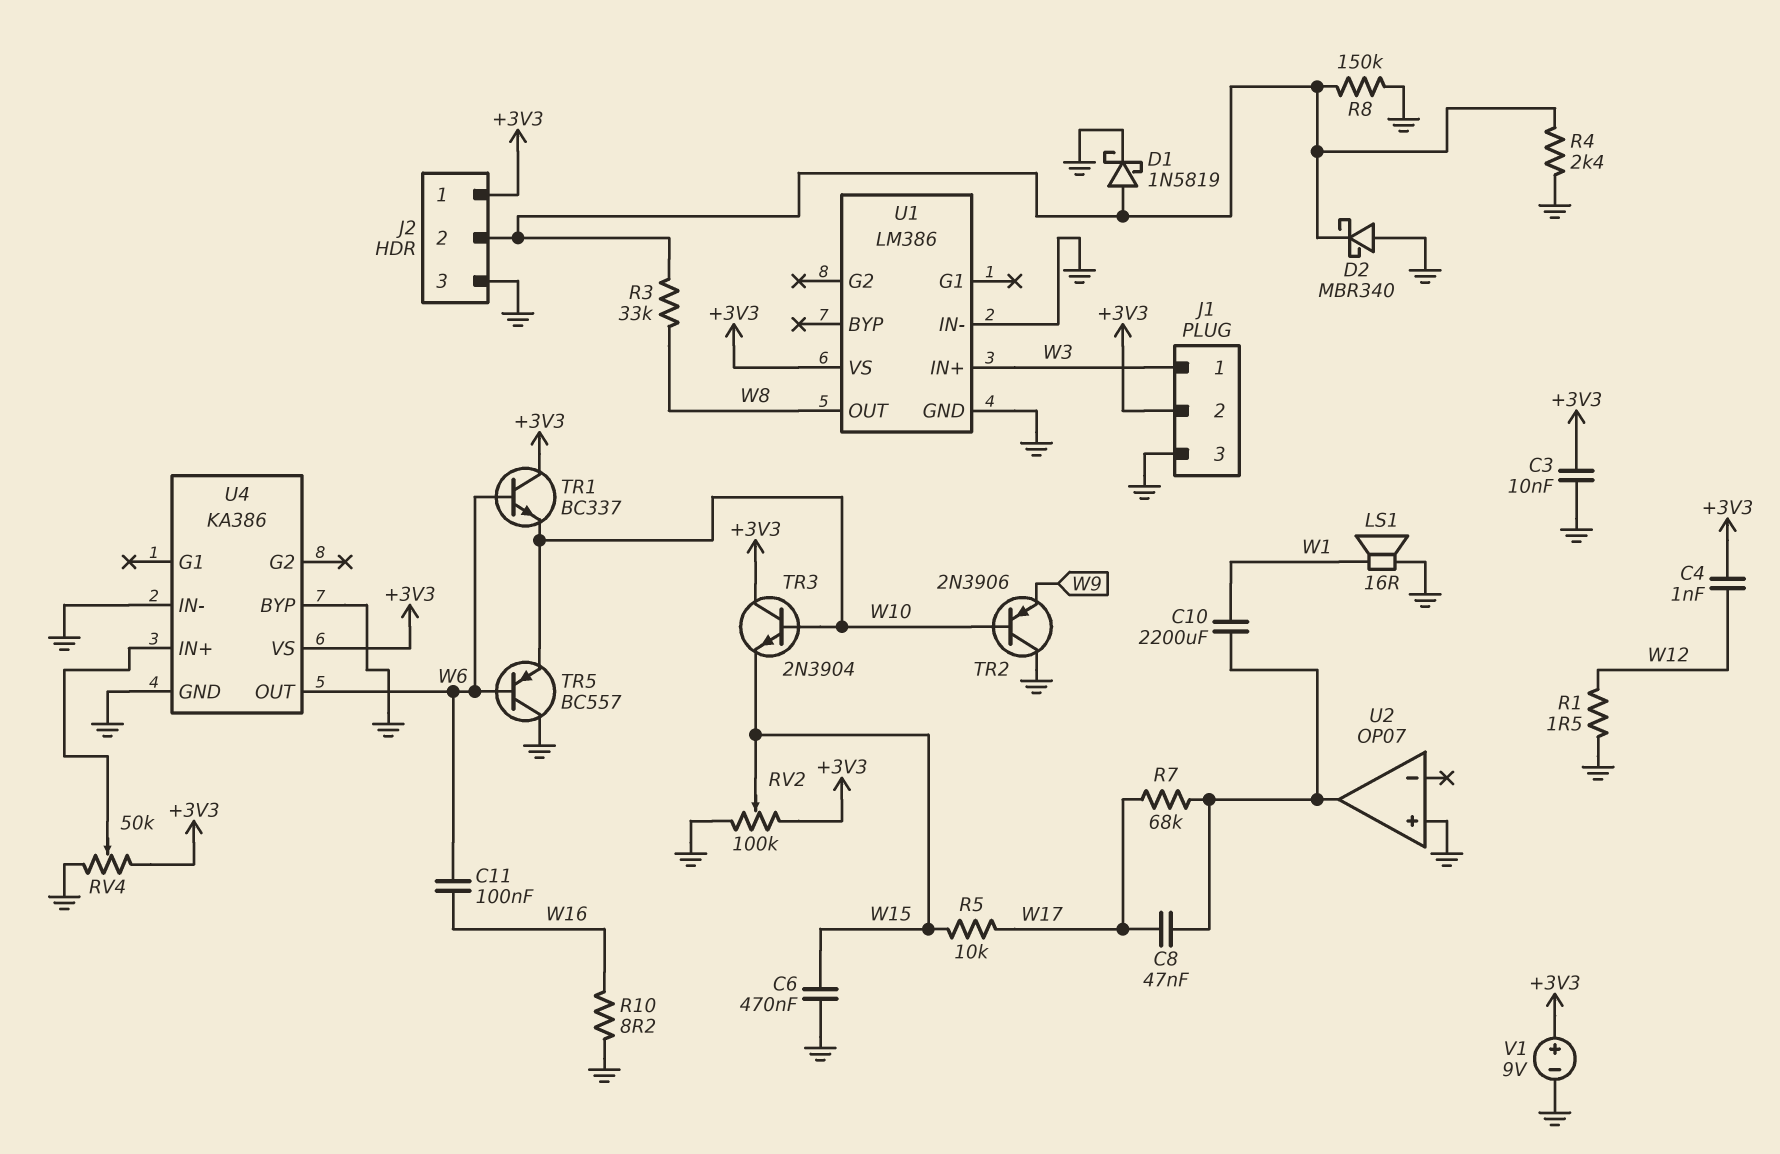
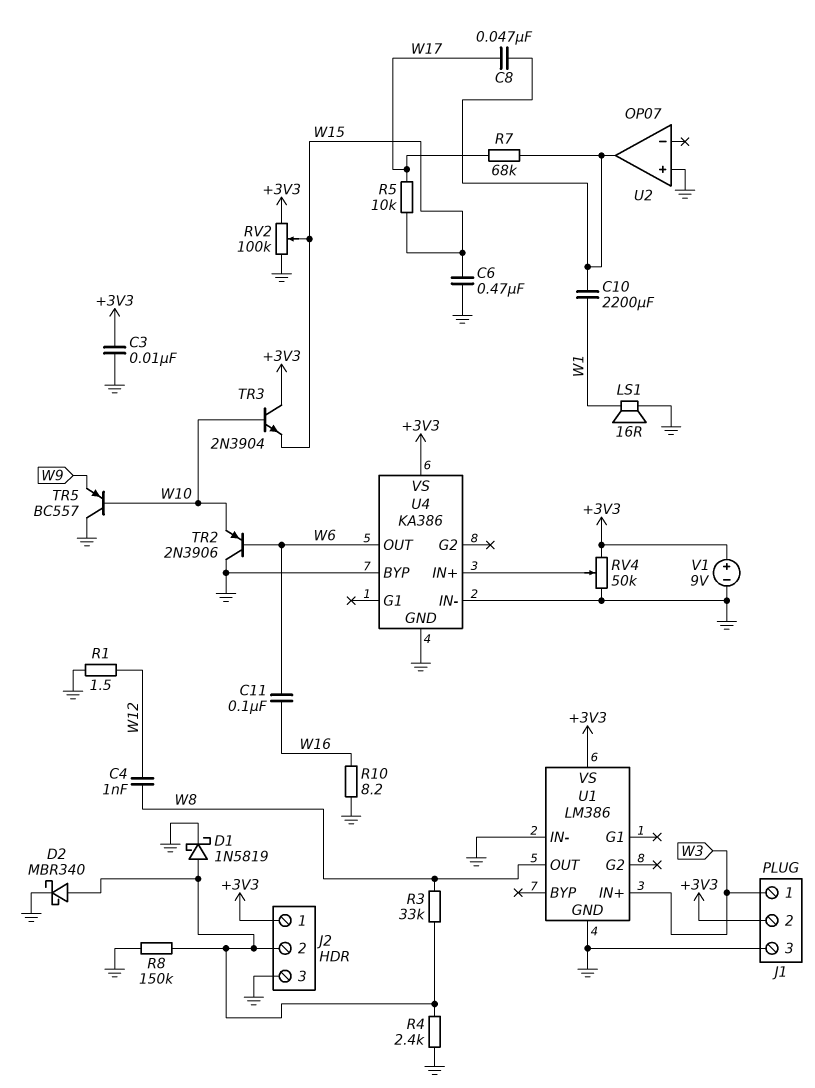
C4: 1nF (+3V3, W12) -> 1nF (W8, W12)
D2: schottky MBR340 (A GND, K J2/2) -> schottky MBR340 (A J2/2, K GND)
TR1: NPN BC337 (B W6, C +3V3, E W10) -> none
TR2: PNP 2N3906 (B W10, C GND, E W9) -> PNP 2N3906 (B W6, C GND, E W10)
TR5: PNP BC557 (B W6, C GND, E W10) -> PNP BC557 (B W10, C GND, E W9)

